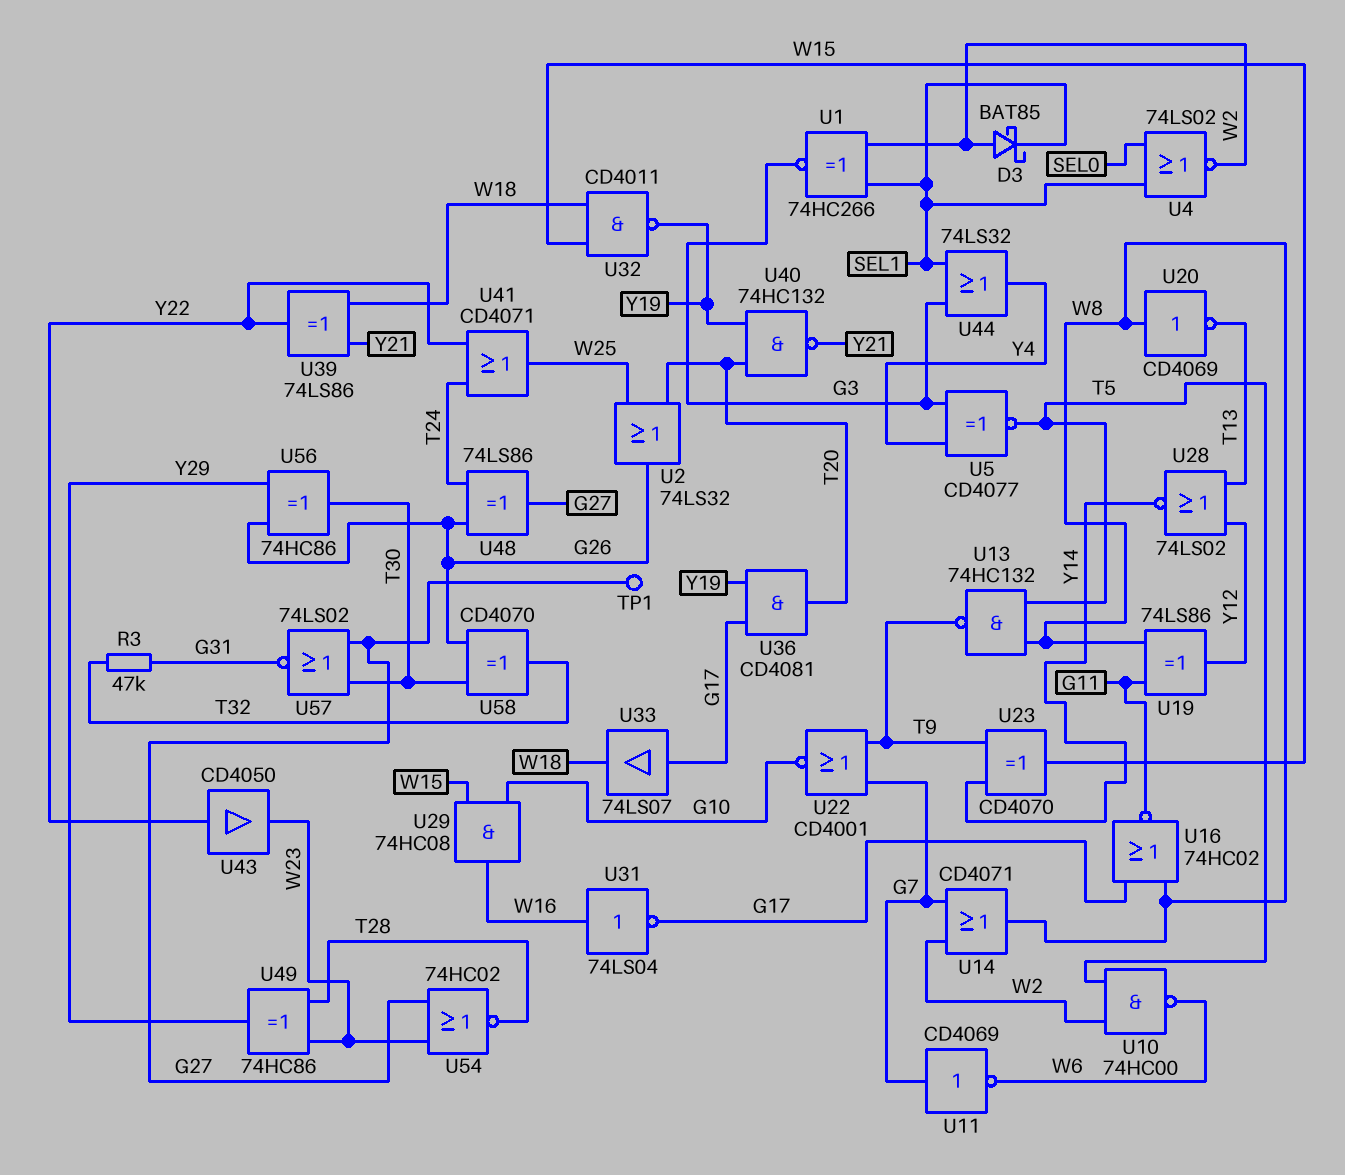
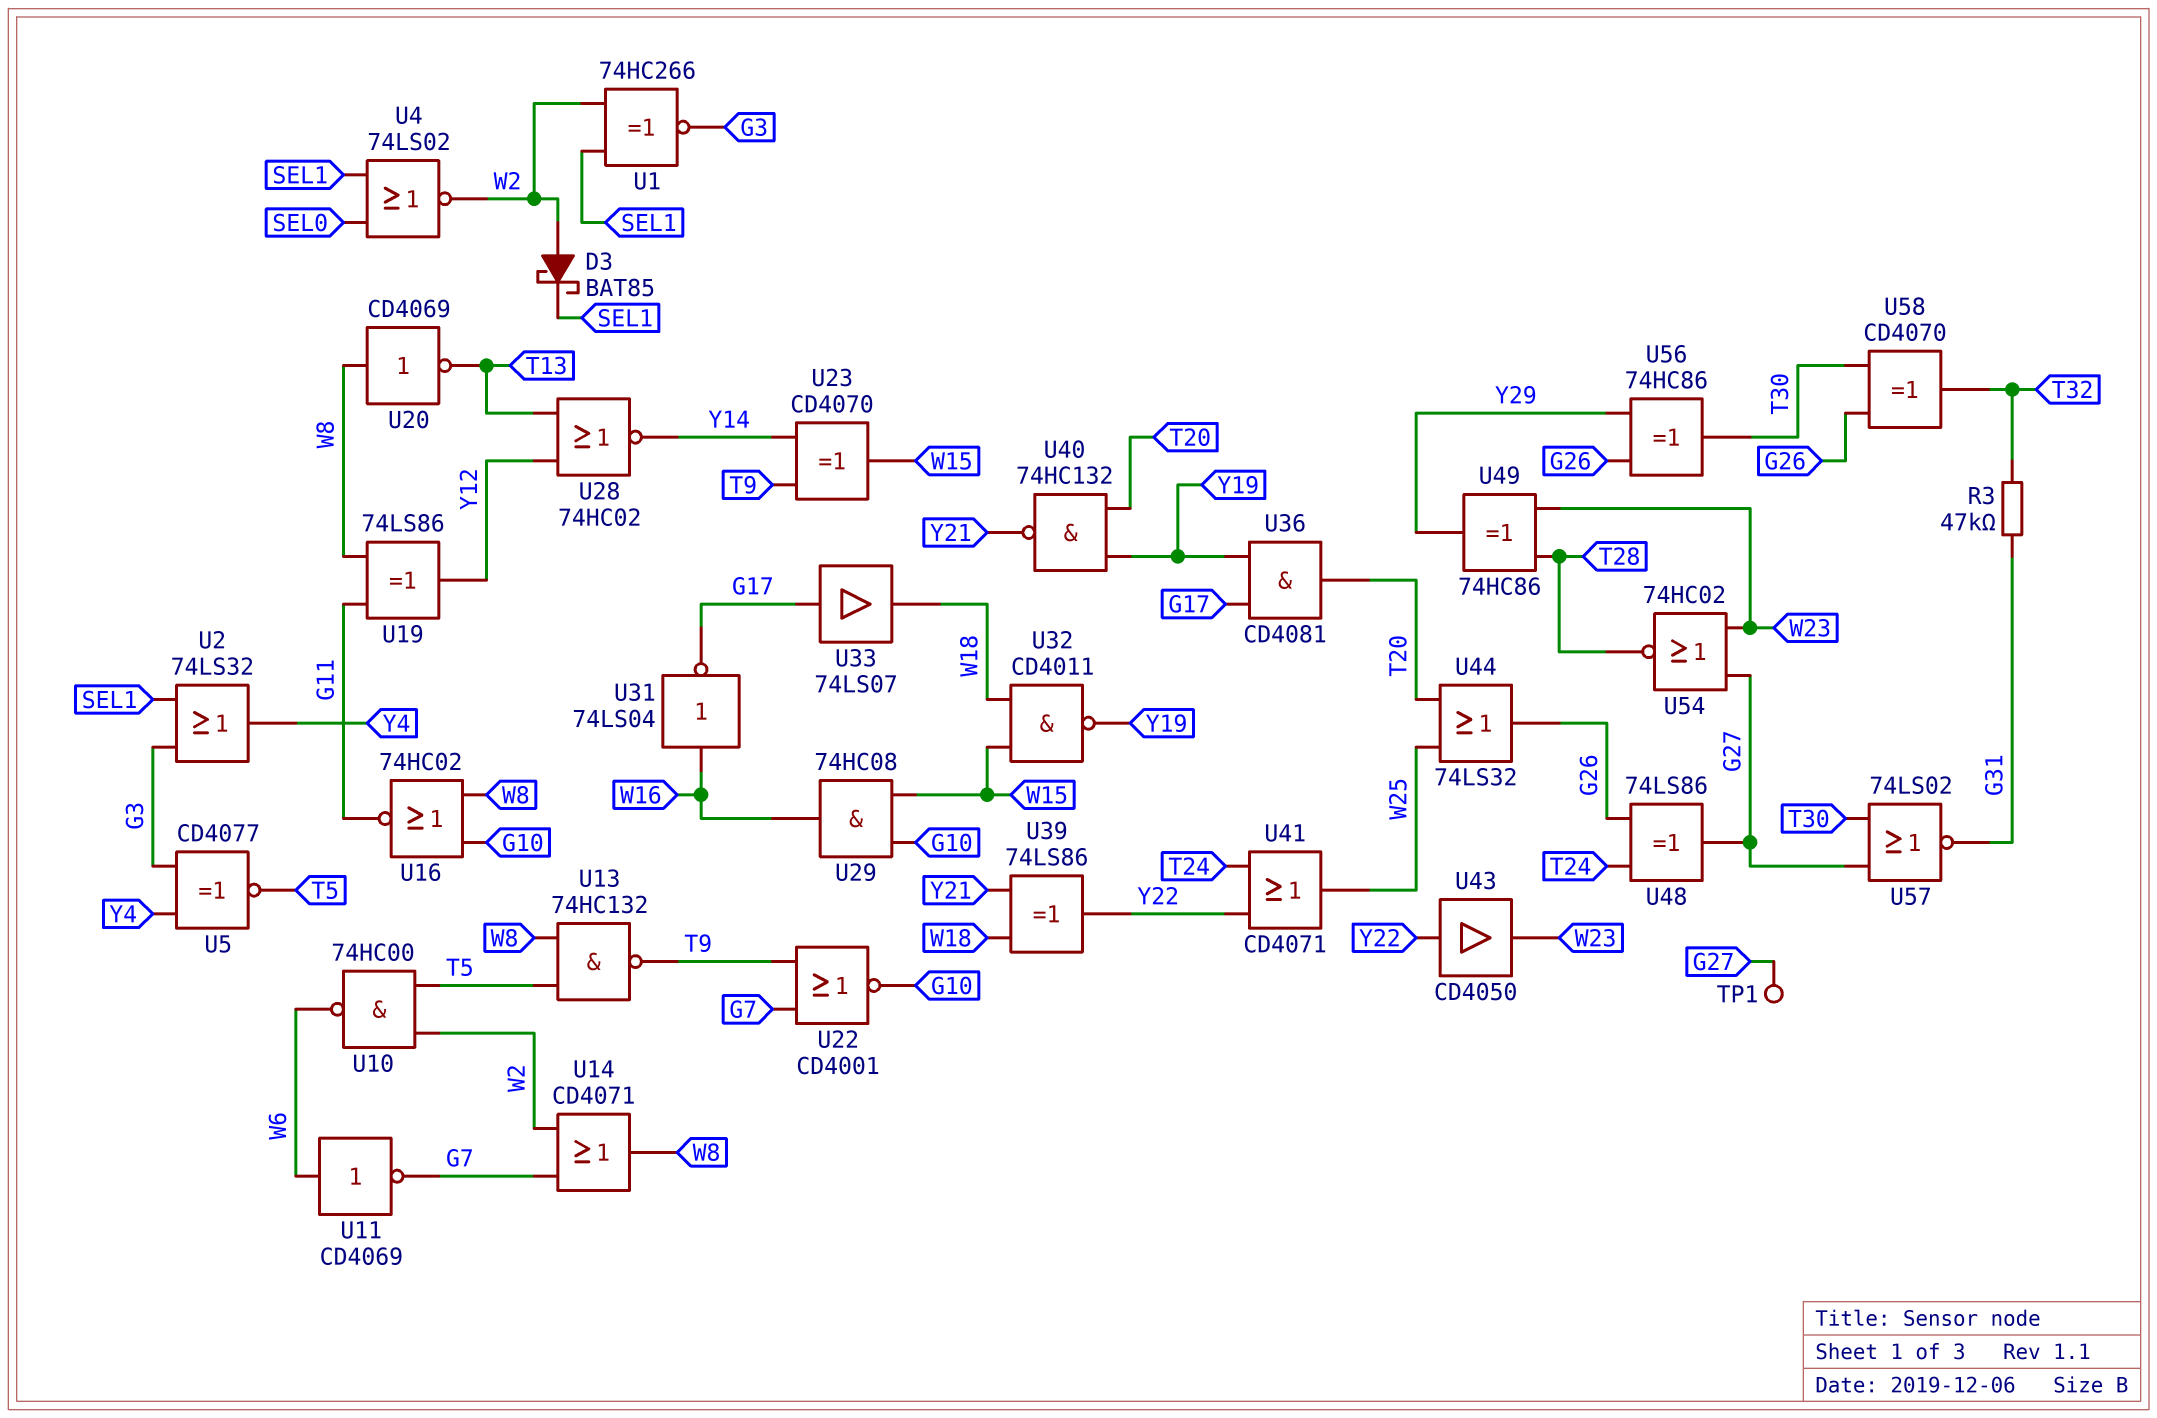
U2: OR 74LS32 (in T20, in W25, out G26) -> OR 74LS32 (in G3, in SEL1, out Y4)
U11: NOT CD4069 (in G7, out W6) -> NOT CD4069 (in W6, out G7)
U16: NOR 74HC02 (in G17, in W8, out G11) -> NOR 74HC02 (in G10, in W8, out G11)
U28: NOR 74LS02 (in T13, in Y12, out Y14) -> NOR 74HC02 (in T13, in Y12, out Y14)
U44: OR 74LS32 (in G3, in SEL1, out Y4) -> OR 74LS32 (in T20, in W25, out G26)

